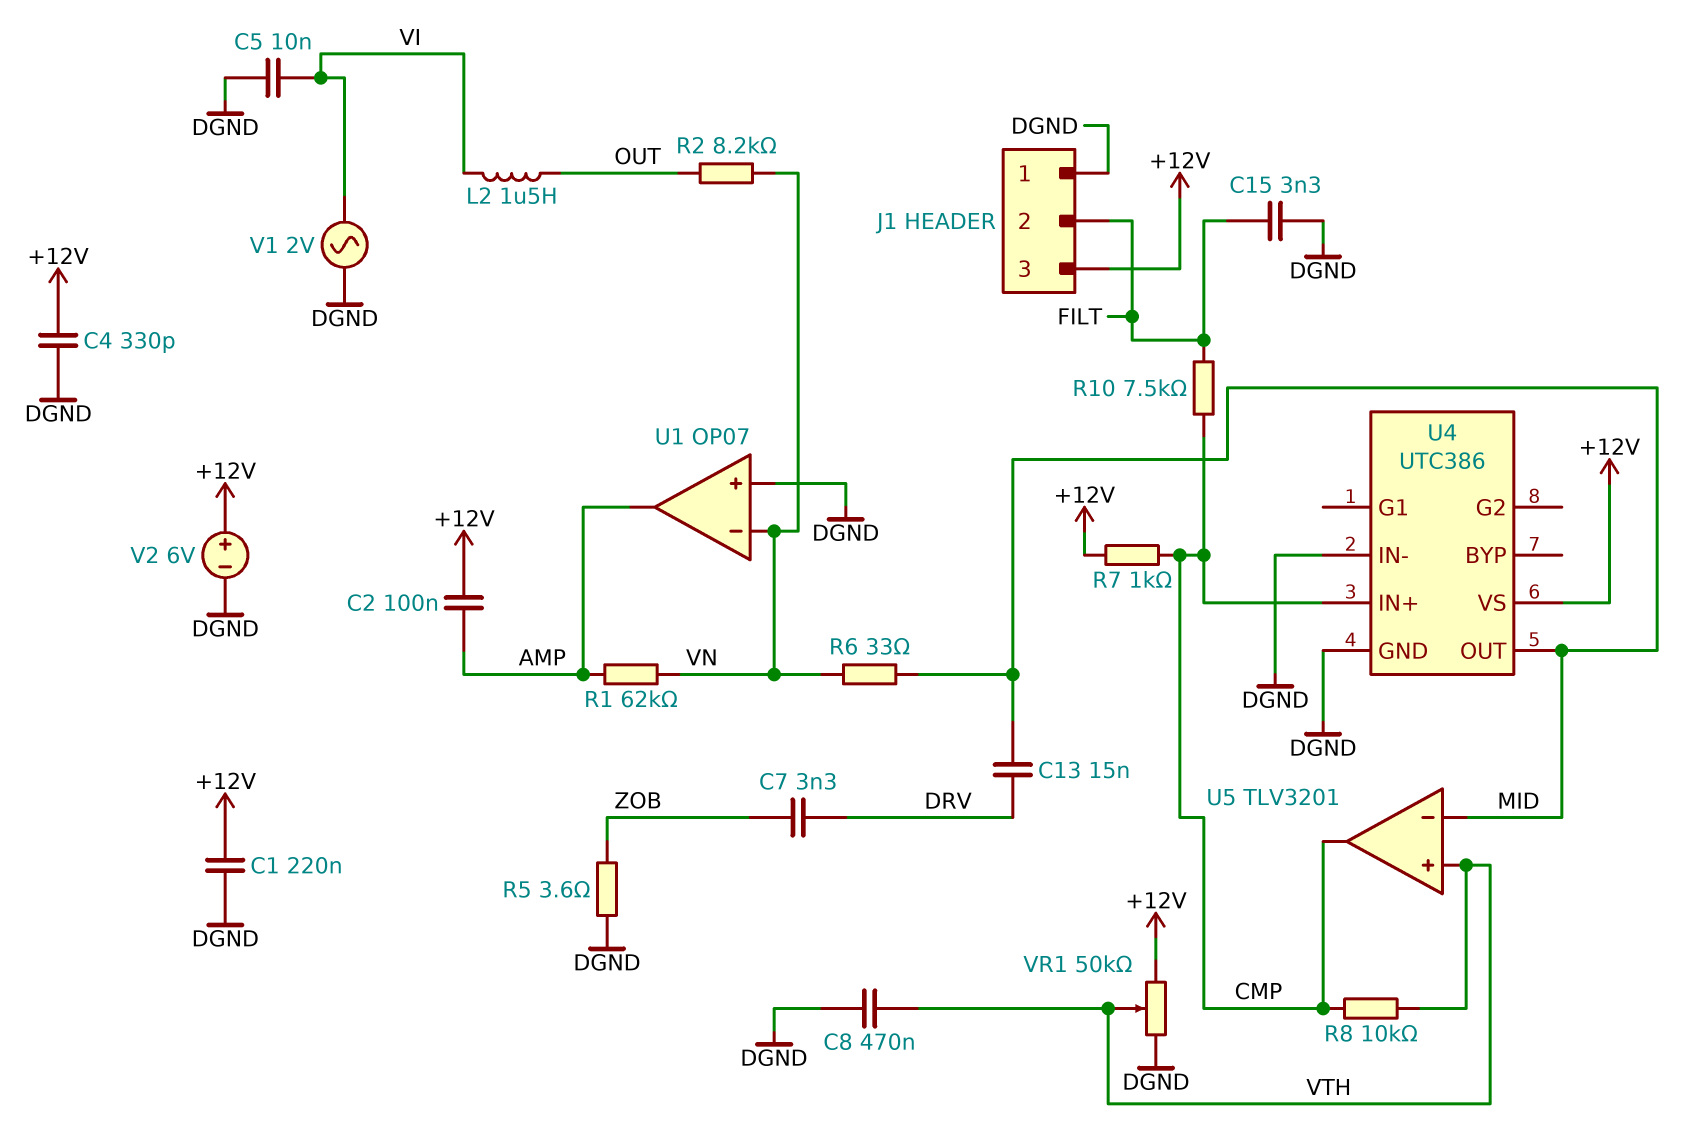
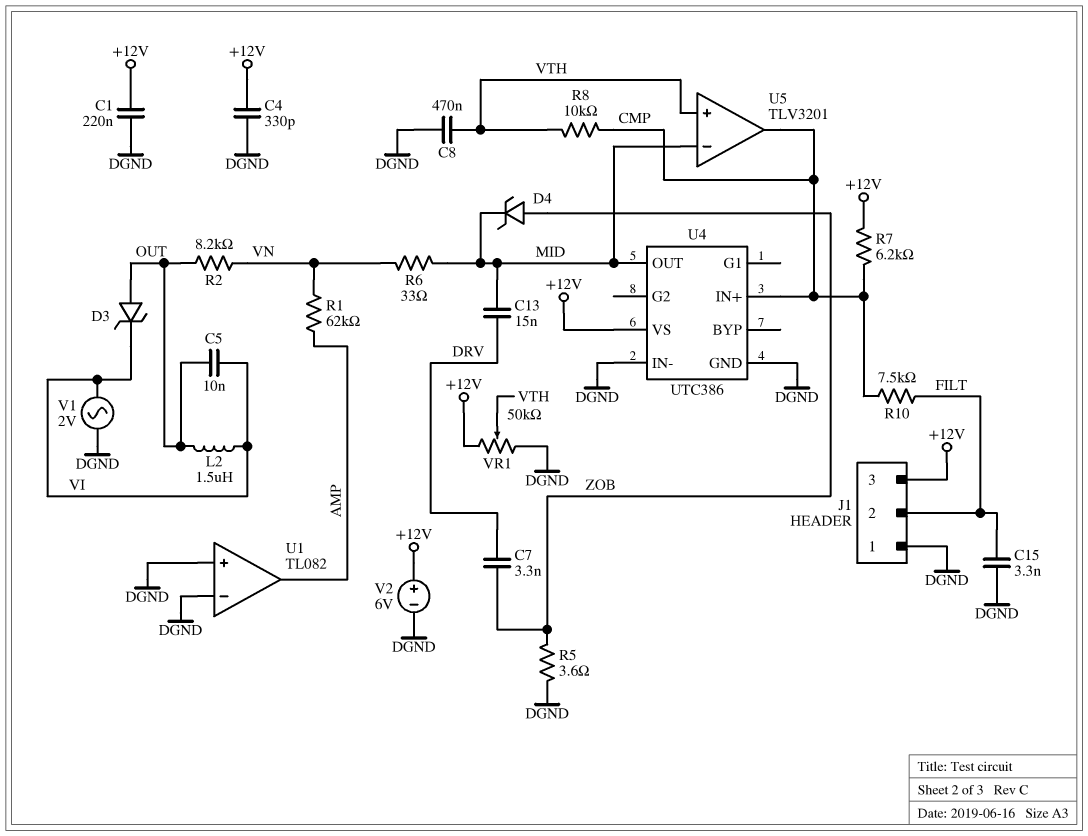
C2: 100nF (+12V, AMP) -> none
C5: 10nF (DGND, VI) -> 10nF (OUT, VI)
D3: none -> zener (A OUT, K VI)
D4: none -> zener (A ZOB, K MID)
R7: 1k (+12V, CMP) -> 6.2k (+12V, CMP)
U1: OP07 -> TL082
U1 pin in-: VN -> DGND

